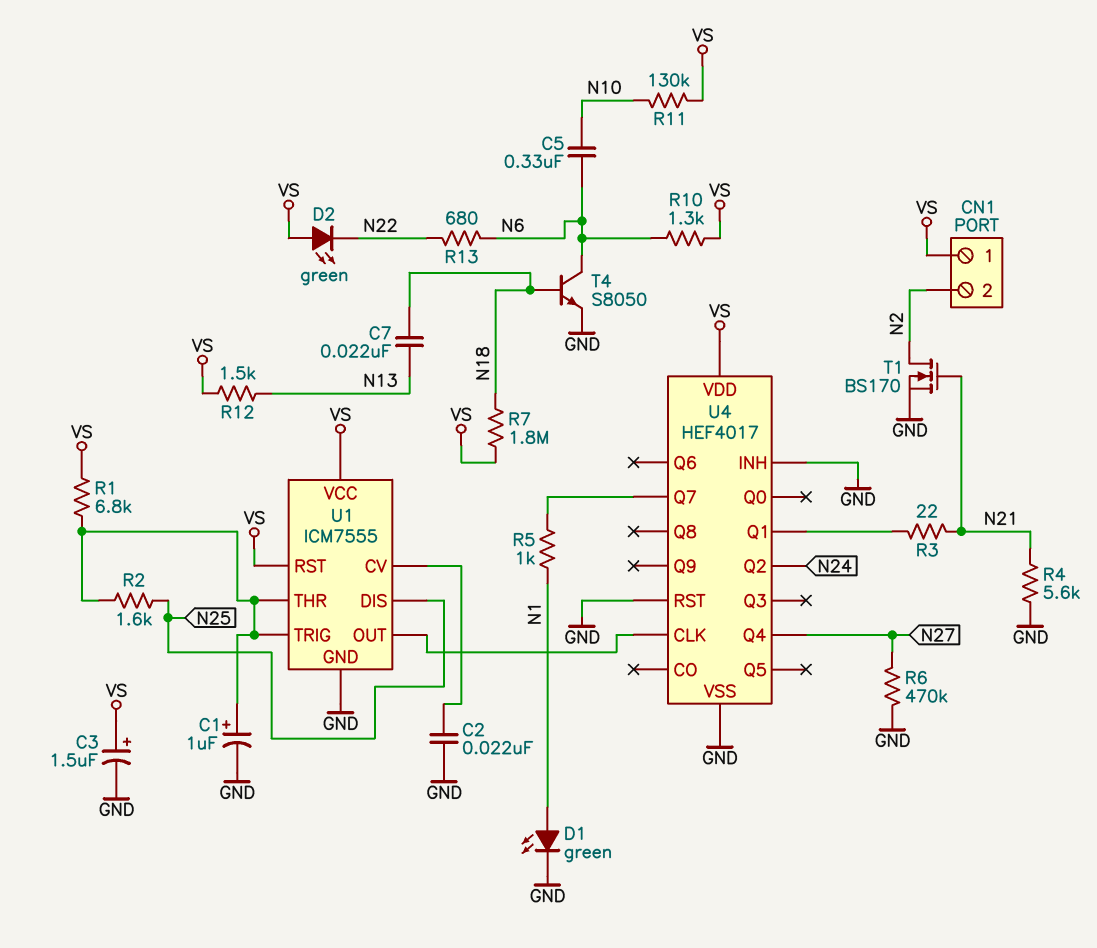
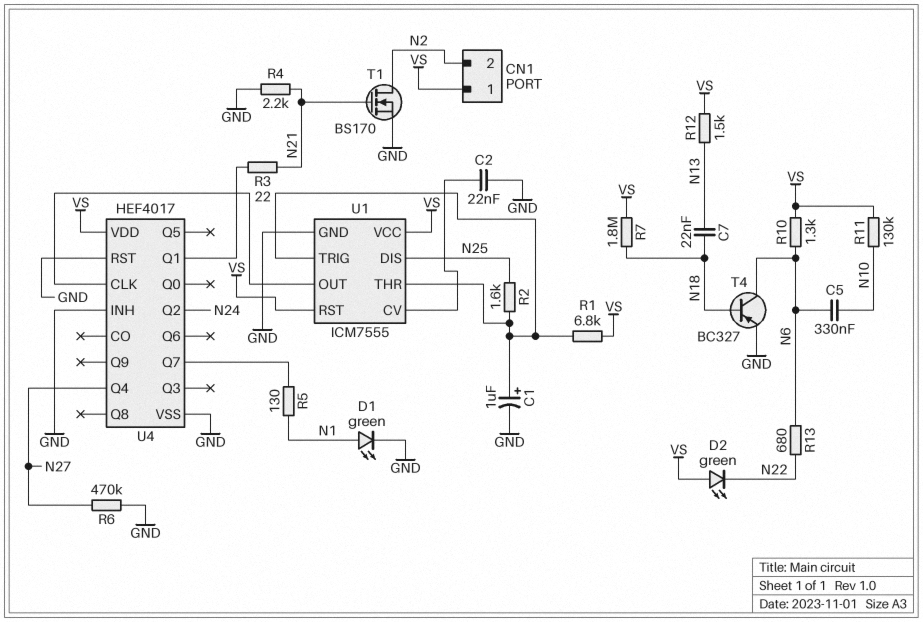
C3: 1.5uF (plus VS, minus GND) -> none
R4: 5.6k (GND, N21) -> 2.2k (GND, N21)
R5: 1k (N1, U4/Q7) -> 130 (N1, U4/Q7)
T4: NPN S8050 (B N18, C N6, E GND) -> PNP BC327 (B N18, C N6, E GND)

